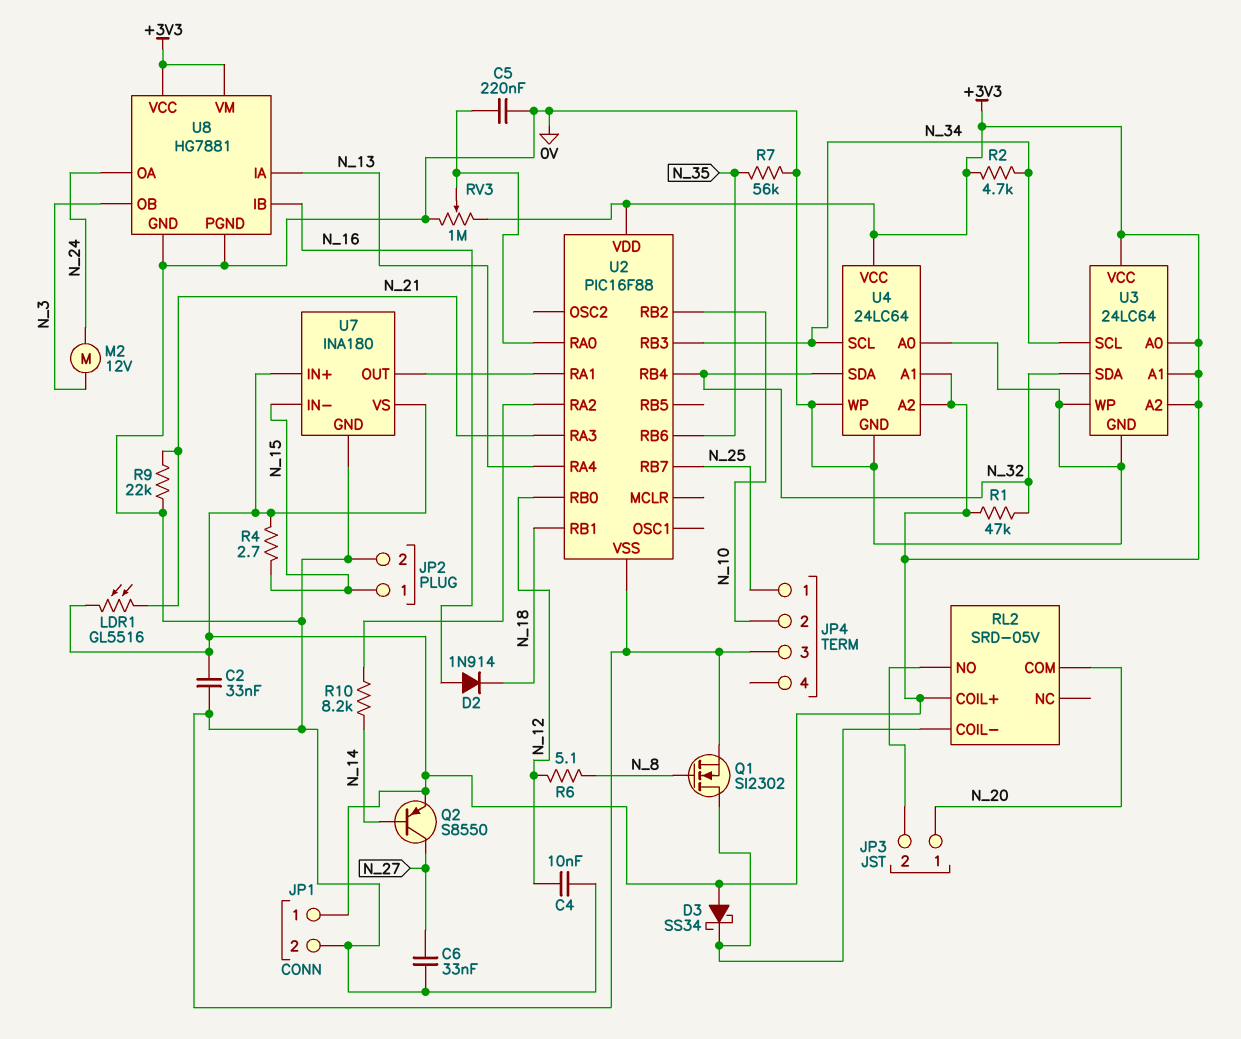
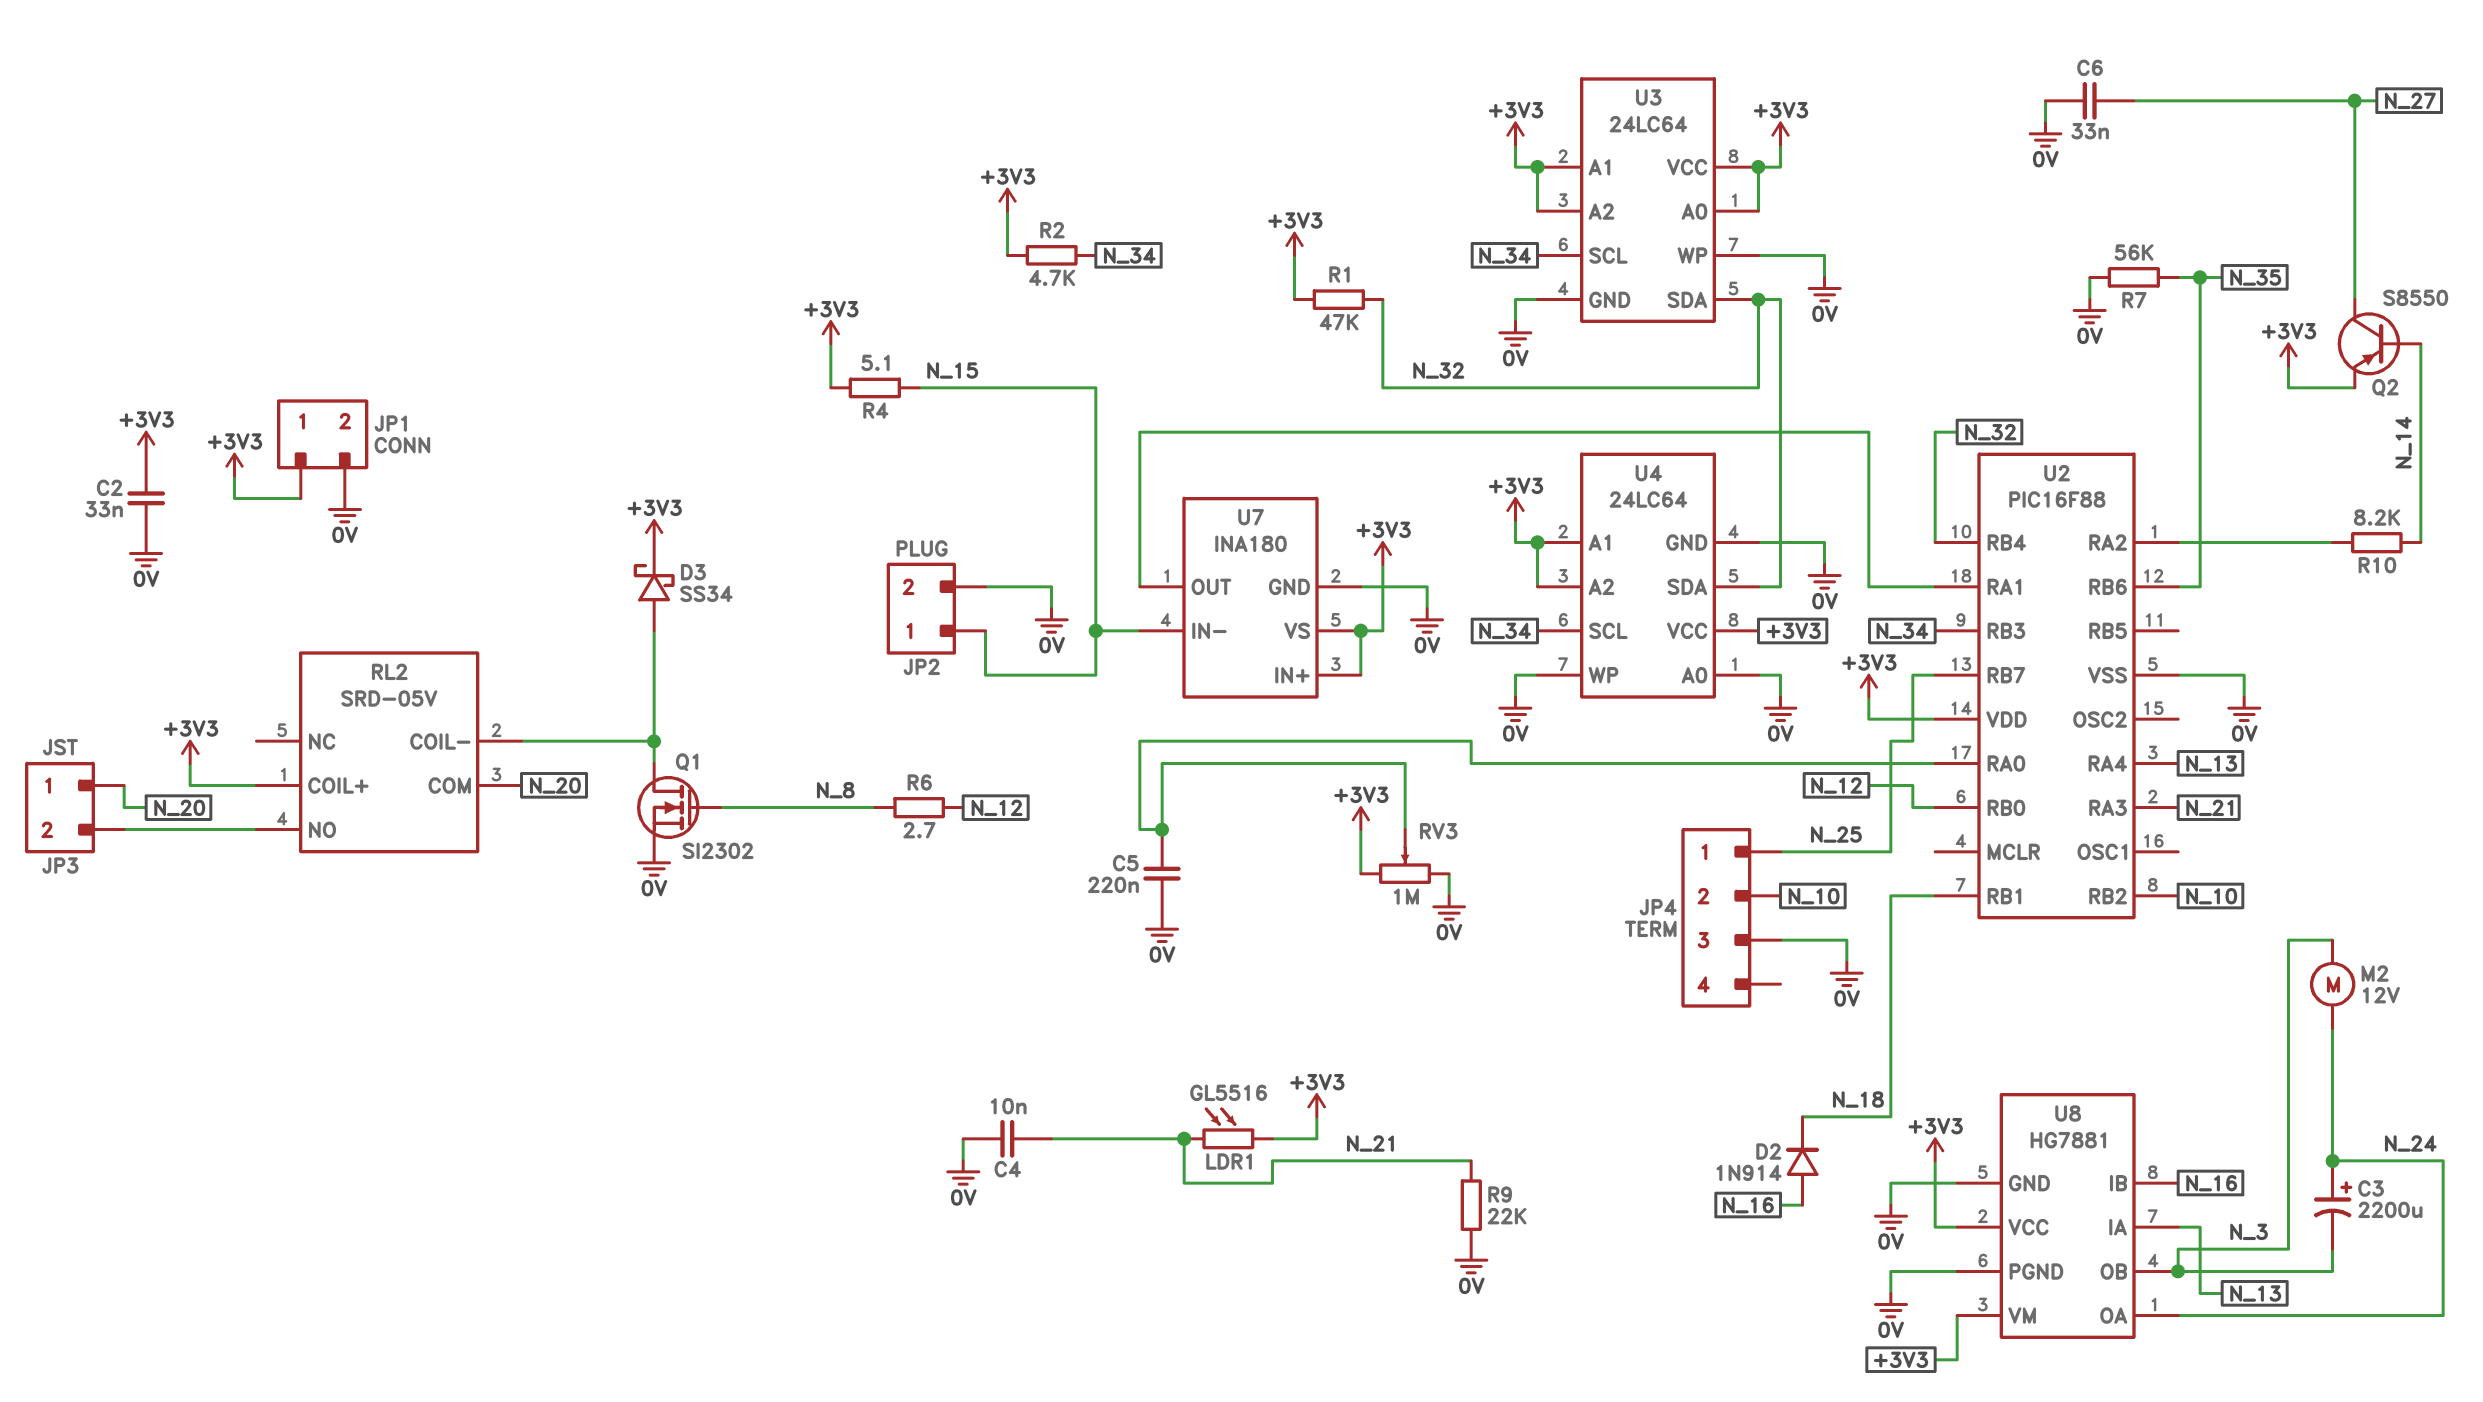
C3: none -> 2200uF (plus N_24, minus N_3)
C4: 10nF (0V, N_12) -> 10nF (0V, N_21)
D3: schottky SS34 (A +3V3, K RL2/COIL-) -> schottky SS34 (A RL2/COIL-, K +3V3)
R4: 2.7 (+3V3, N_15) -> 5.1 (+3V3, N_15)
R6: 5.1 (N_8, N_12) -> 2.7 (N_8, N_12)

